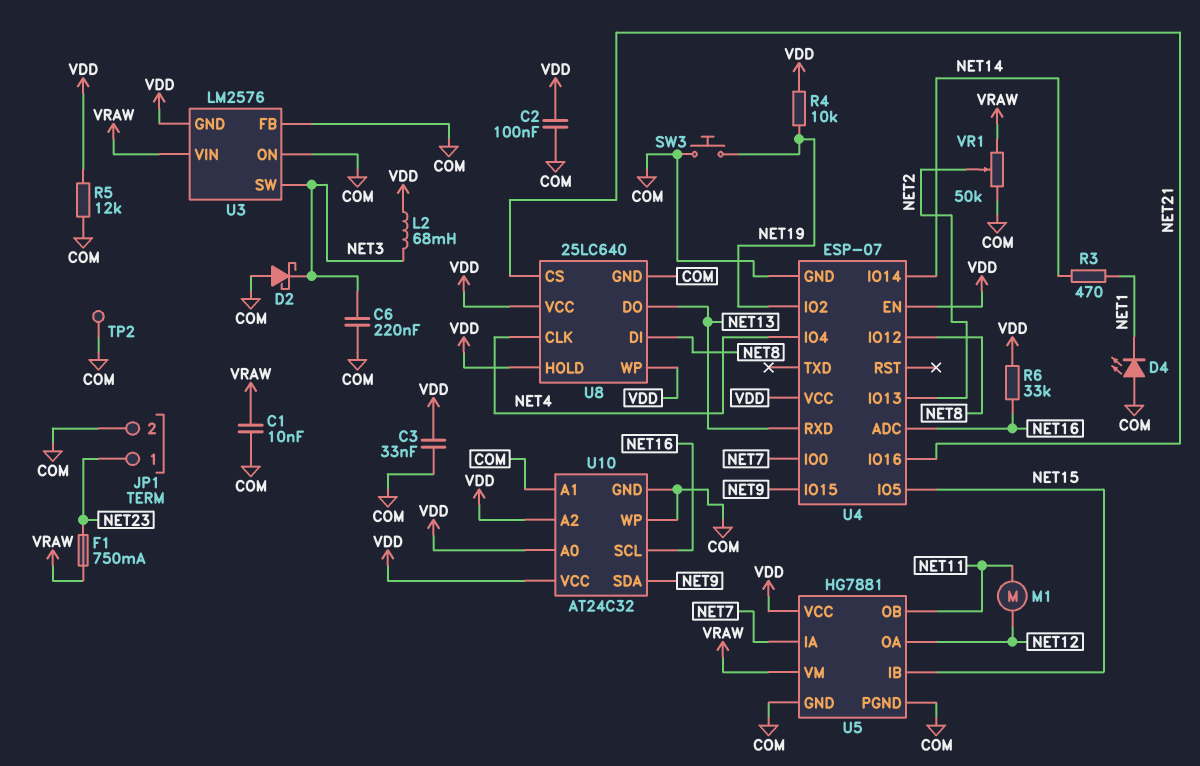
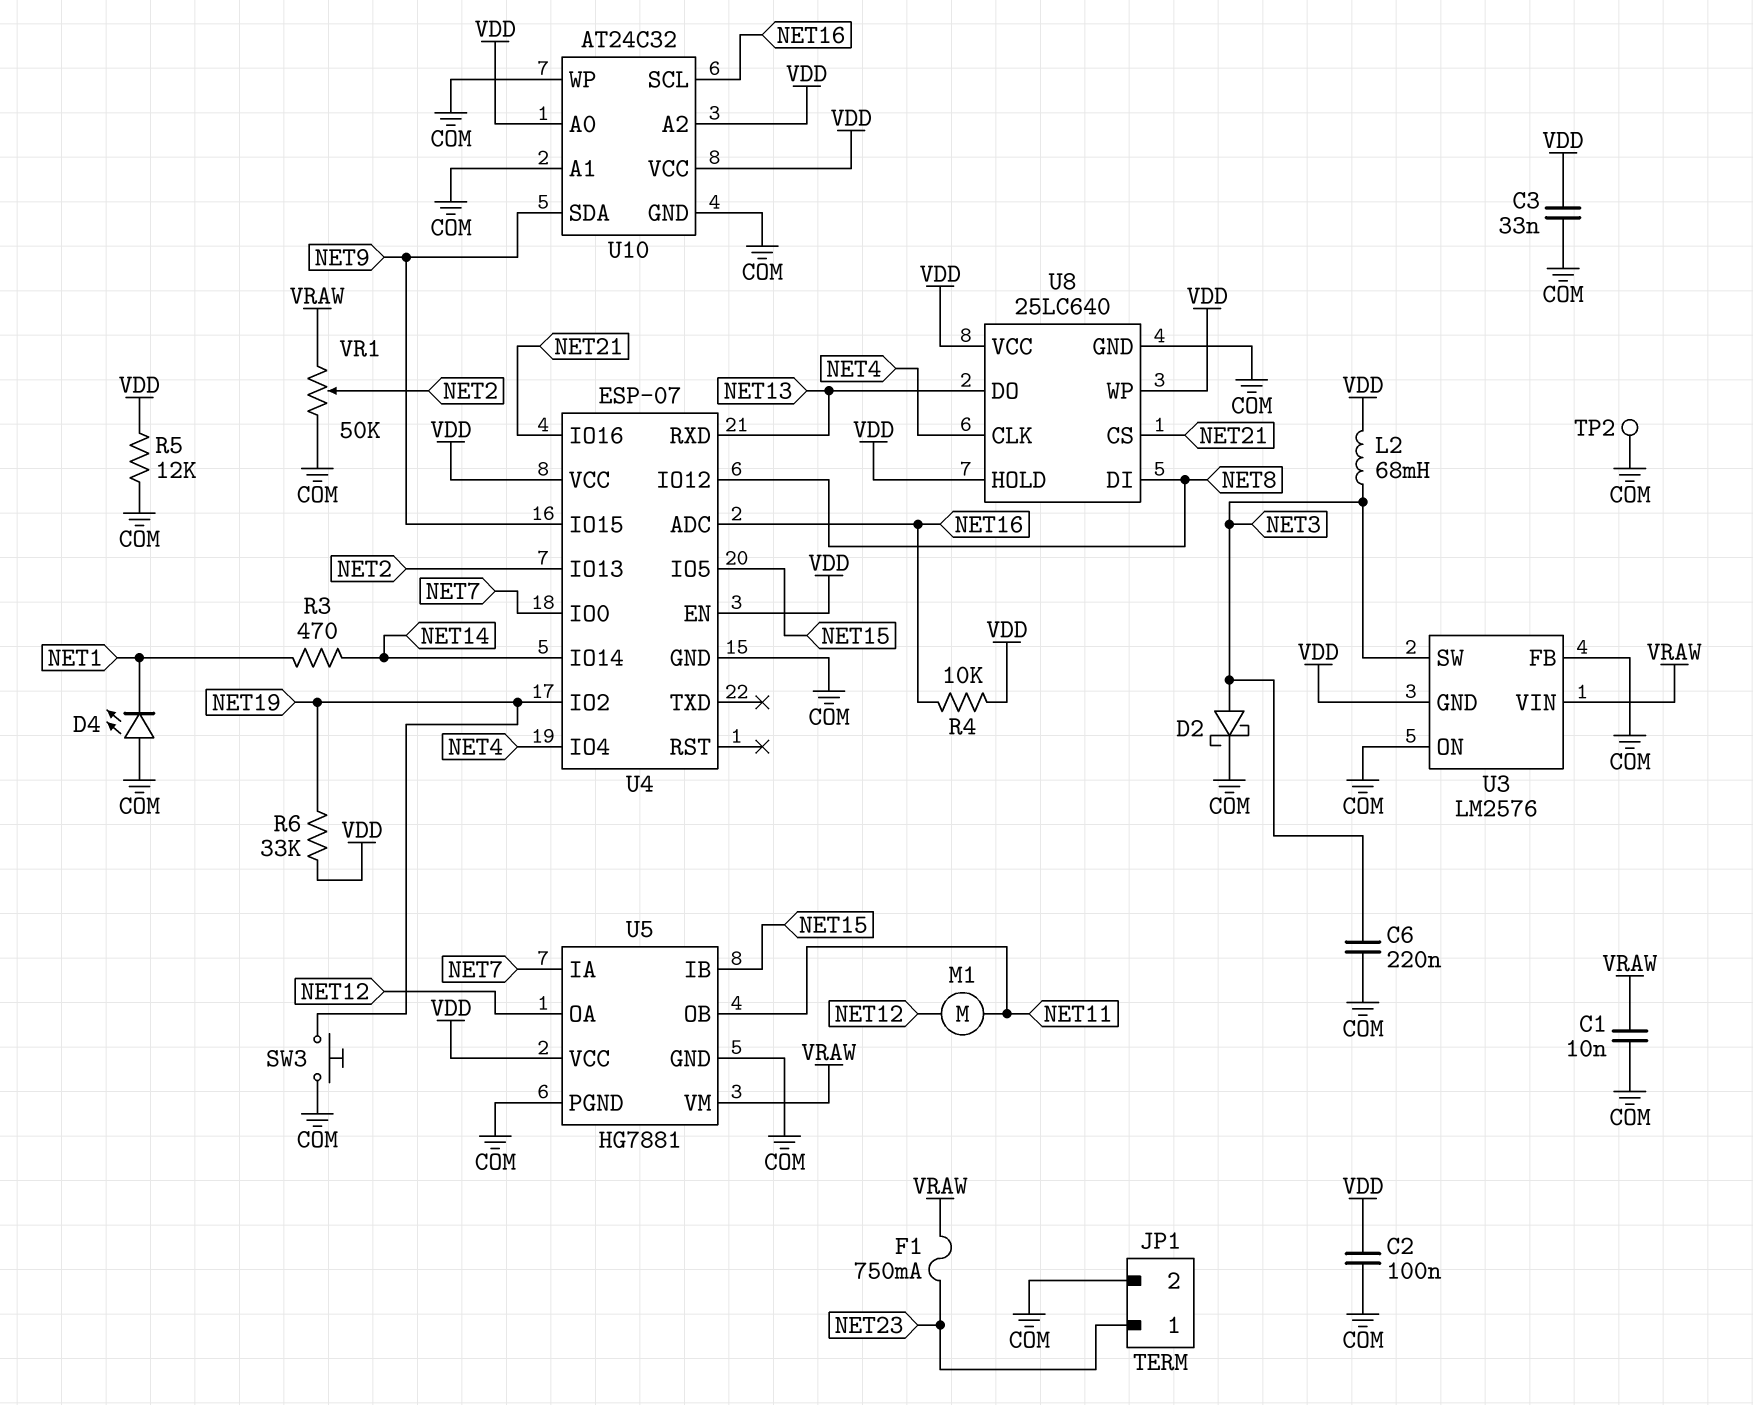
D2: schottky (A COM, K NET3) -> schottky (A NET3, K COM)
R4: 10k (NET19, VDD) -> 10k (NET16, VDD)
R6: 33k (NET16, VDD) -> 33k (NET19, VDD)

